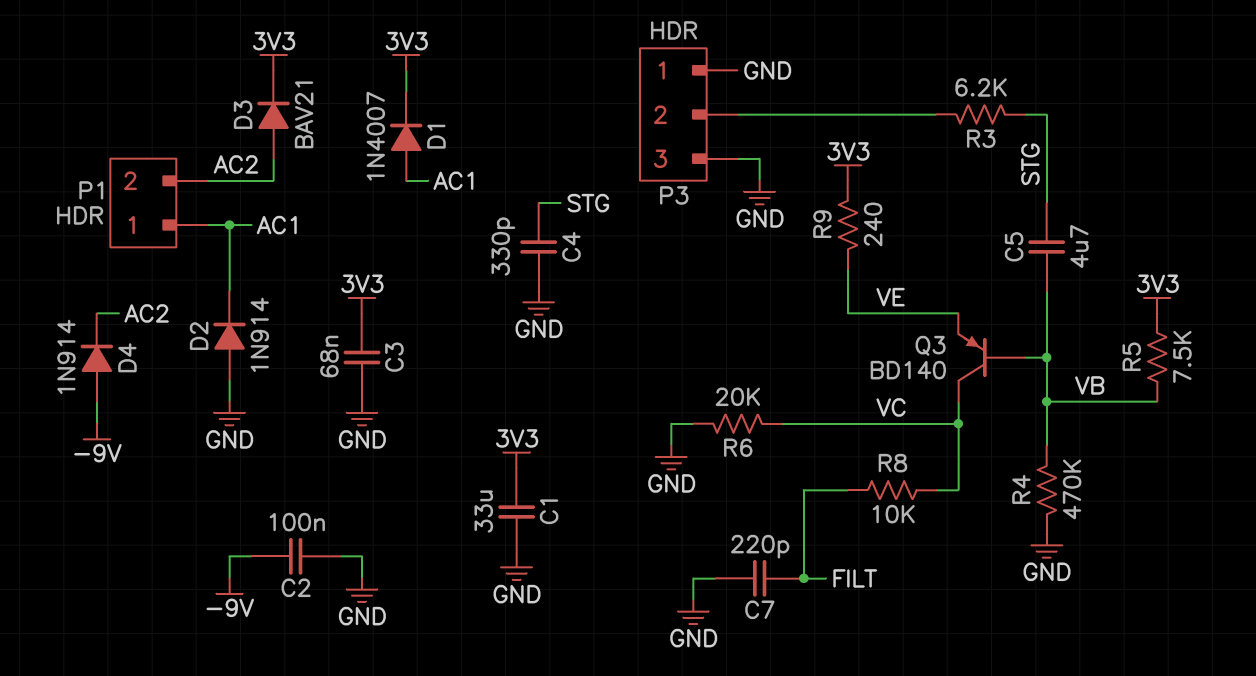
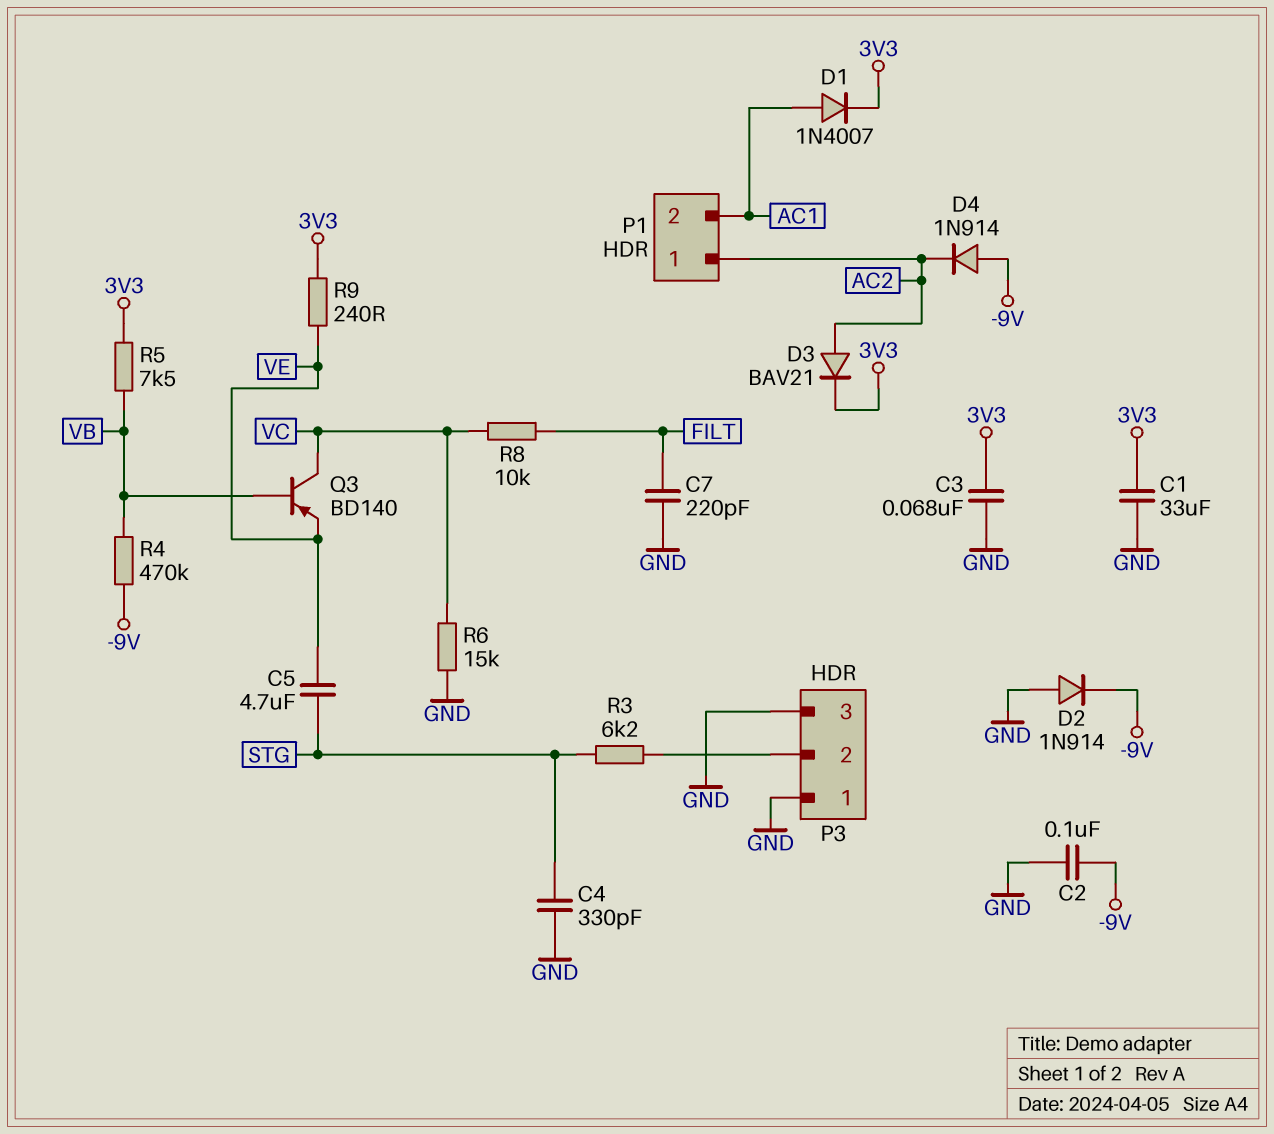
C5: 4.7uF (STG, VB) -> 4.7uF (STG, VE)
D2: diode 1N914 (A GND, K AC1) -> diode 1N914 (A GND, K -9V)
P1 pin 1: AC1 -> AC2
P1 pin 2: AC2 -> AC1
R4: 470k (GND, VB) -> 470k (-9V, VB)
R6: 20k (GND, VC) -> 15k (GND, VC)

